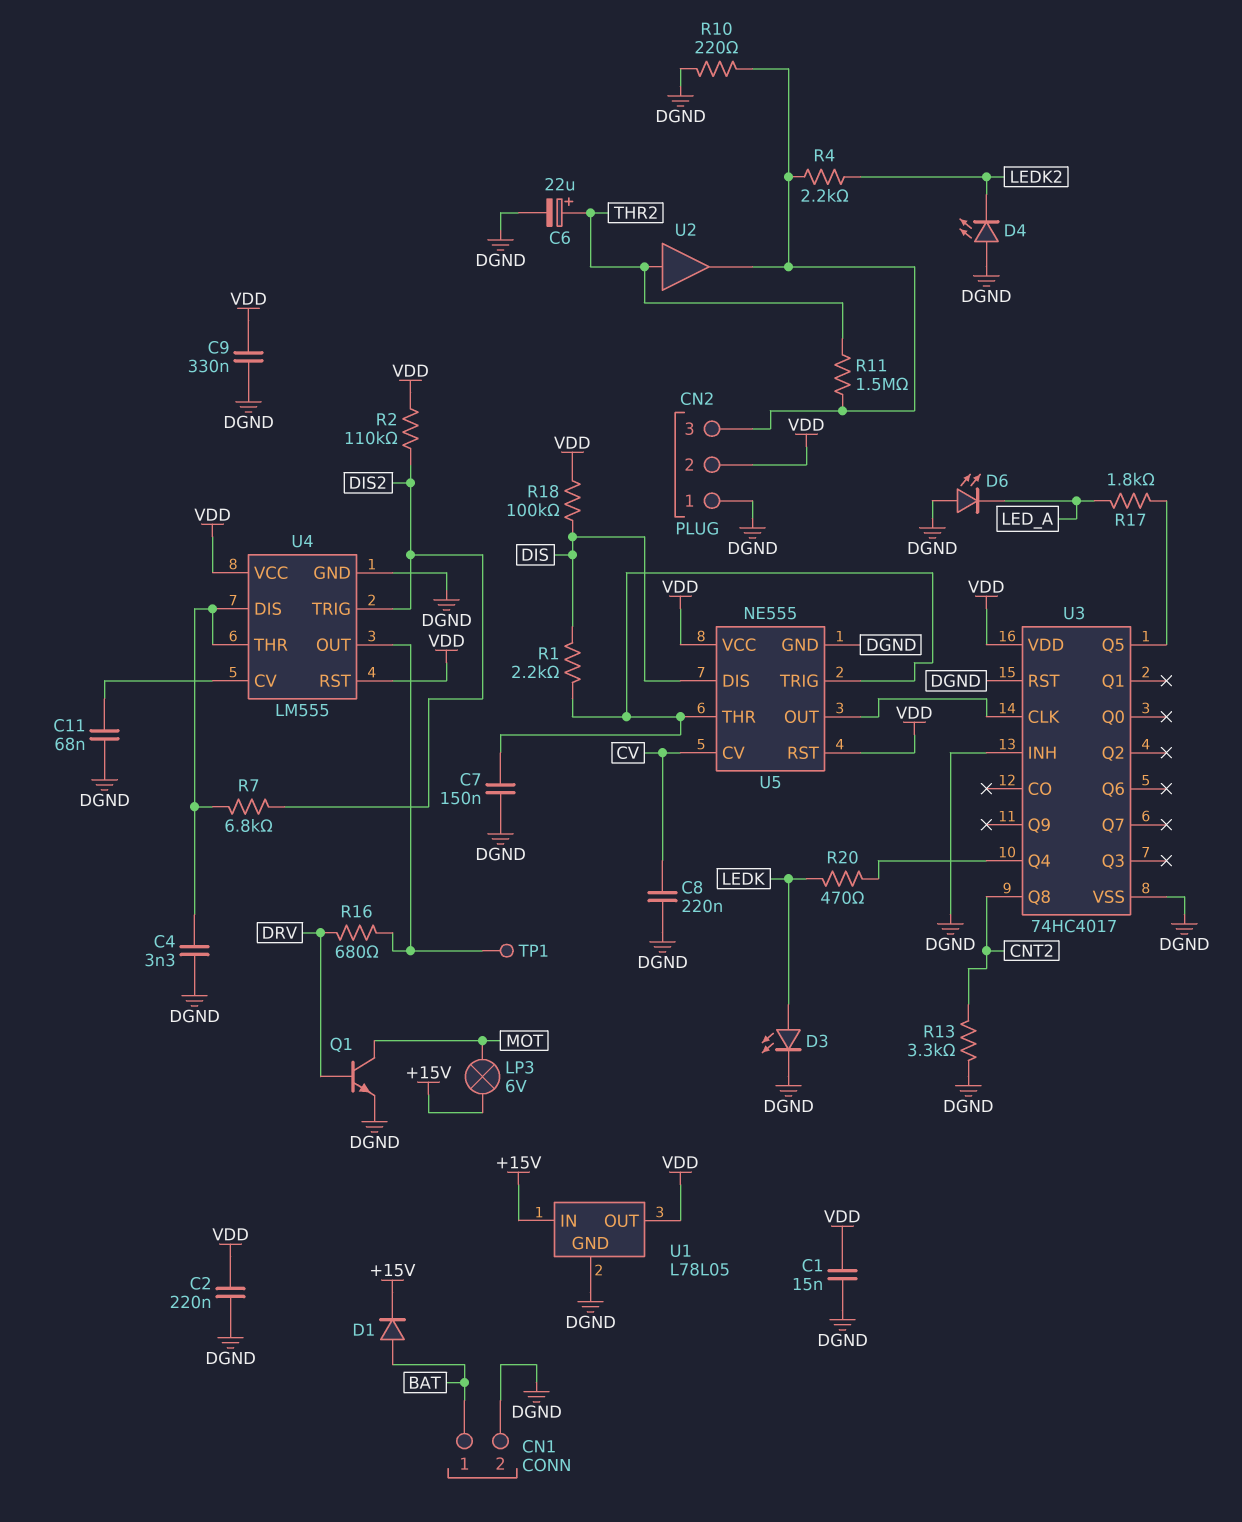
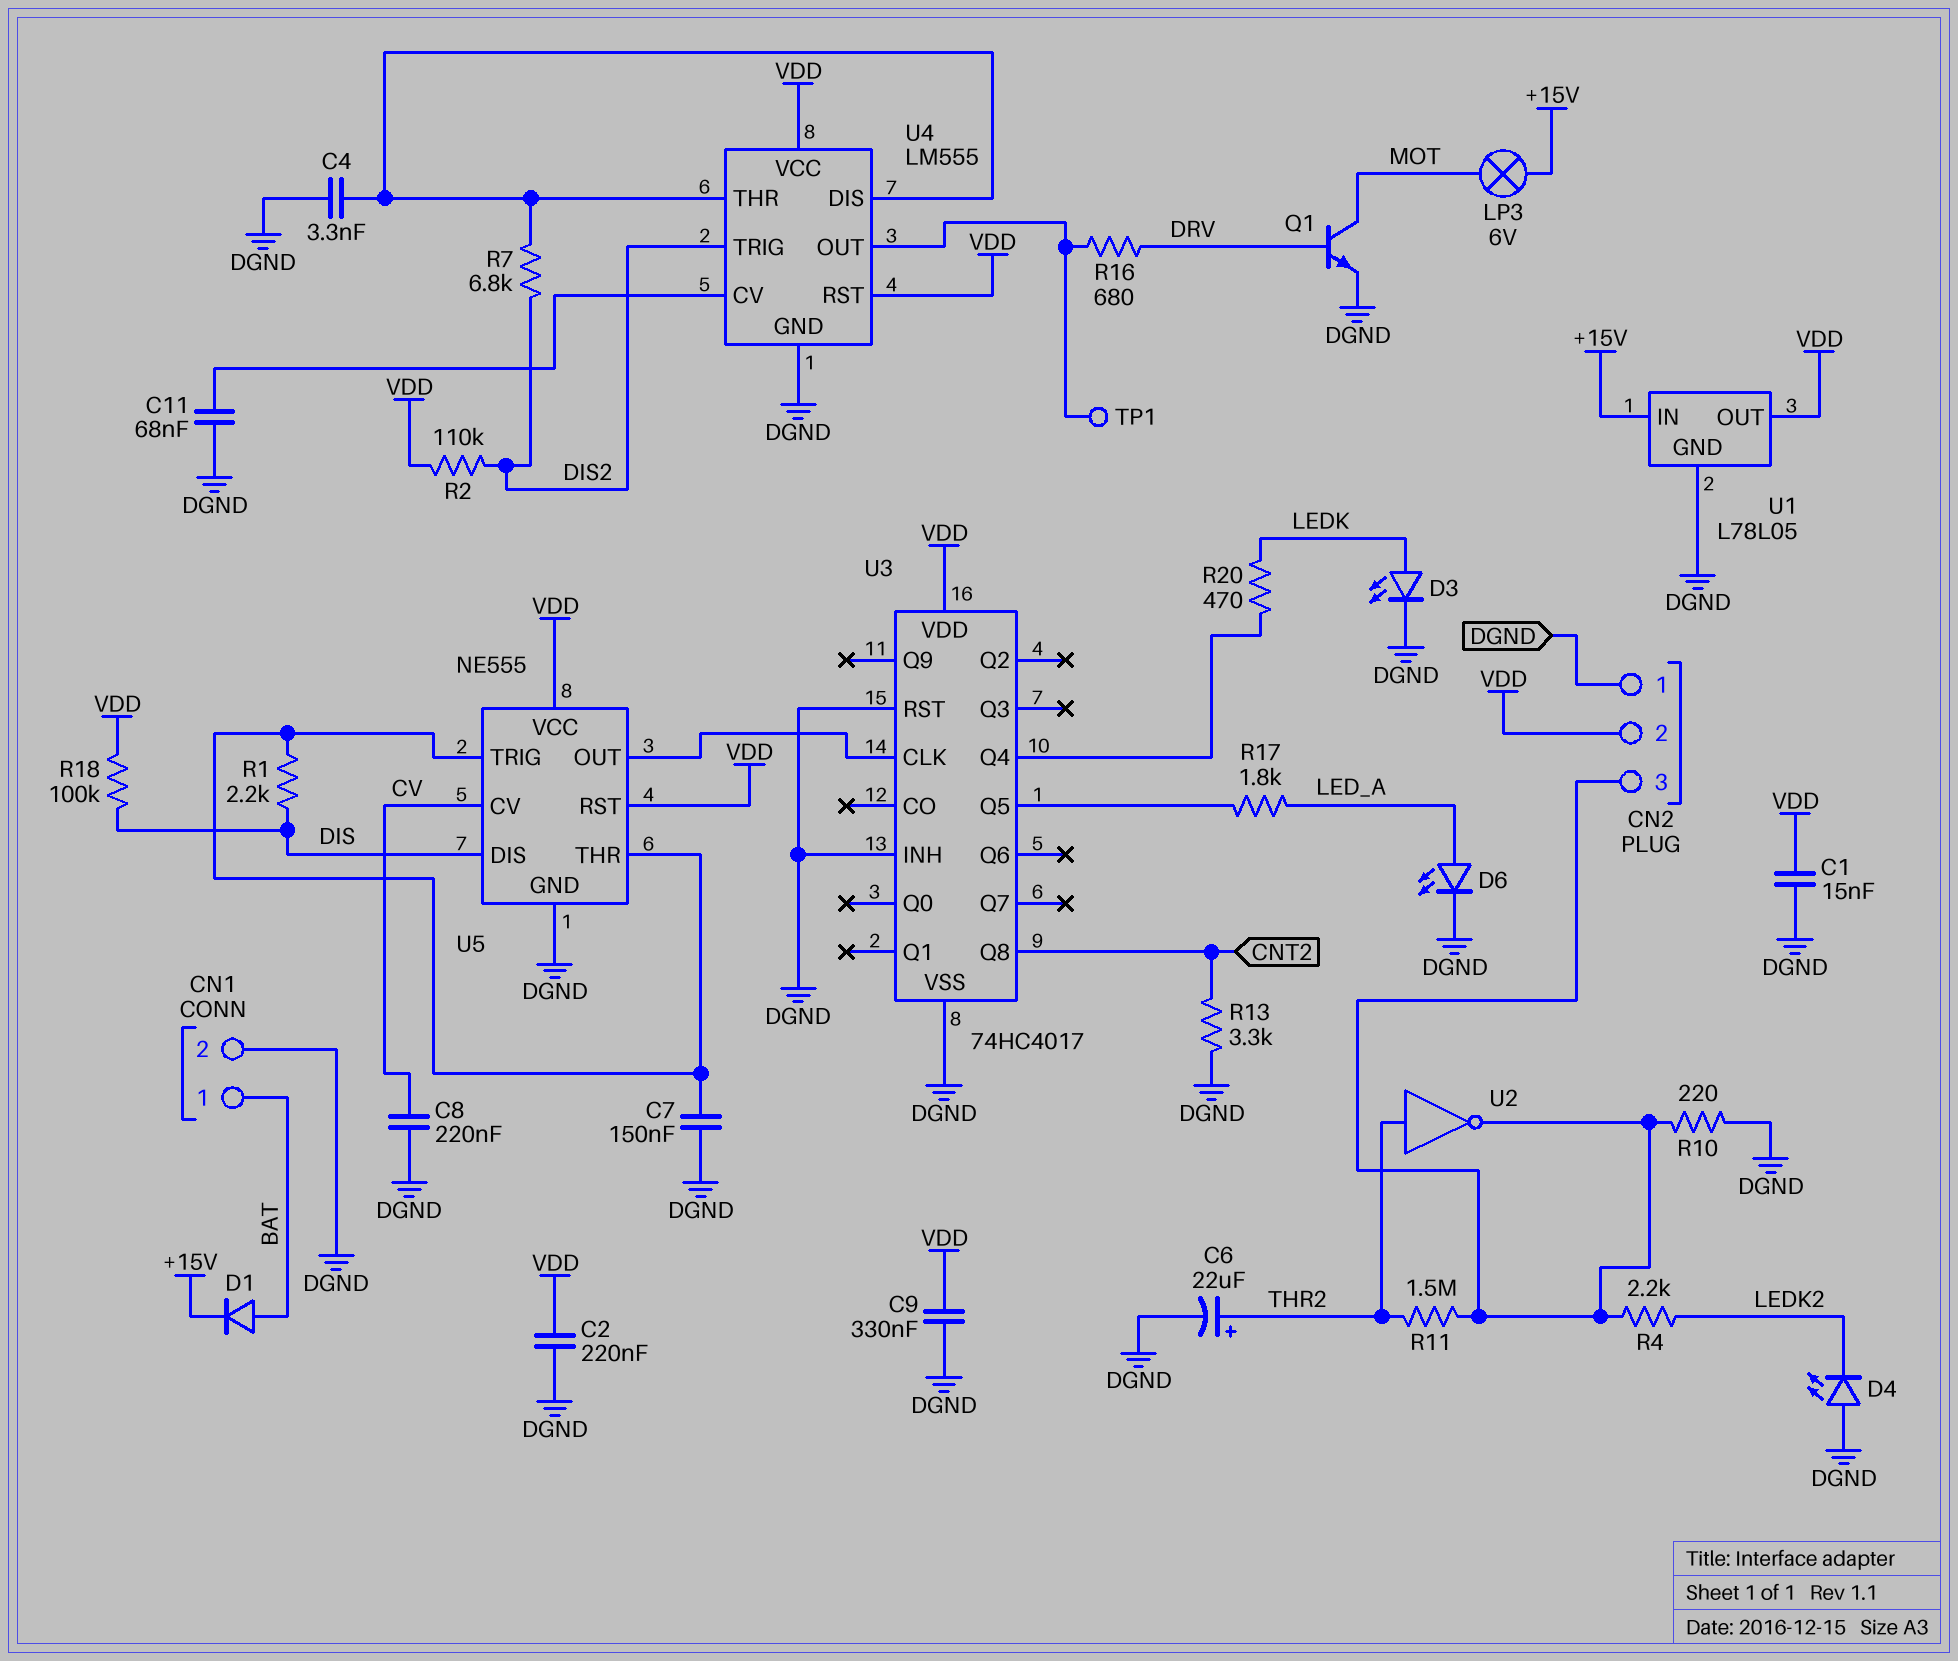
D6: LED (A DGND, K LED_A) -> LED (A LED_A, K DGND)
U2: buffer (in THR2, out CN2/3) -> NOT (in THR2, out CN2/3)

